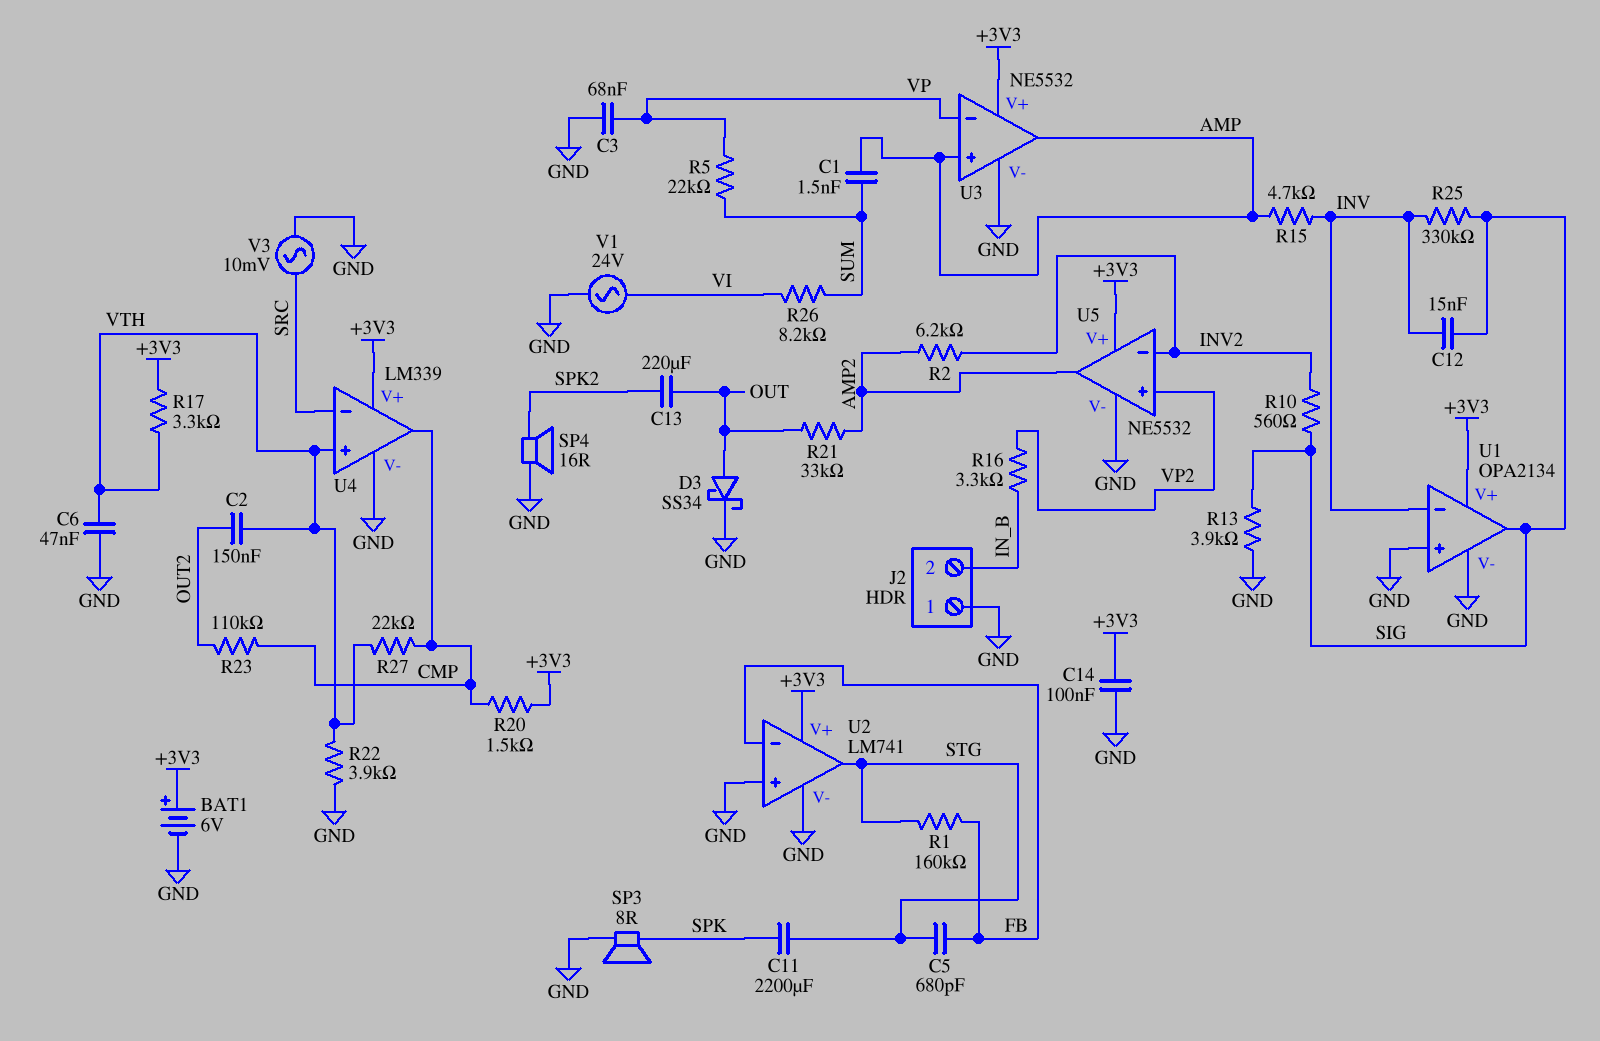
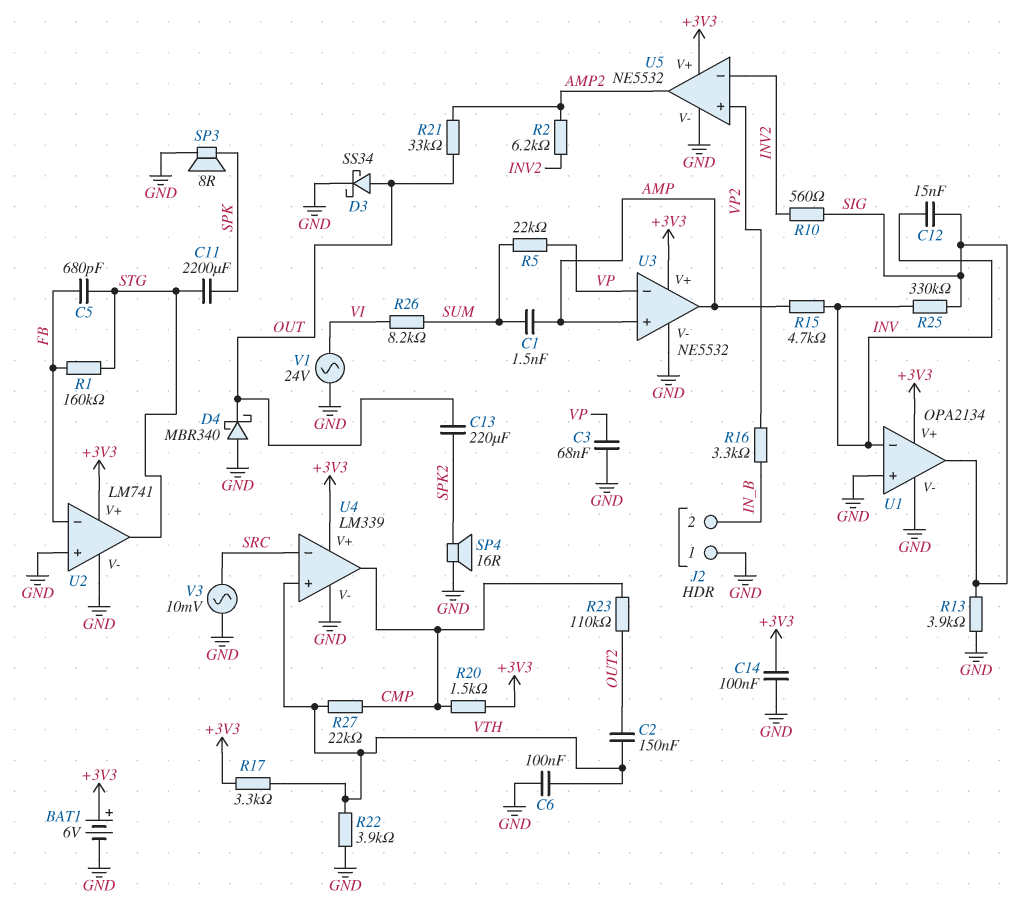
C6: 47nF (GND, VTH) -> 100nF (GND, VTH)
D4: none -> schottky MBR340 (A GND, K OUT)

